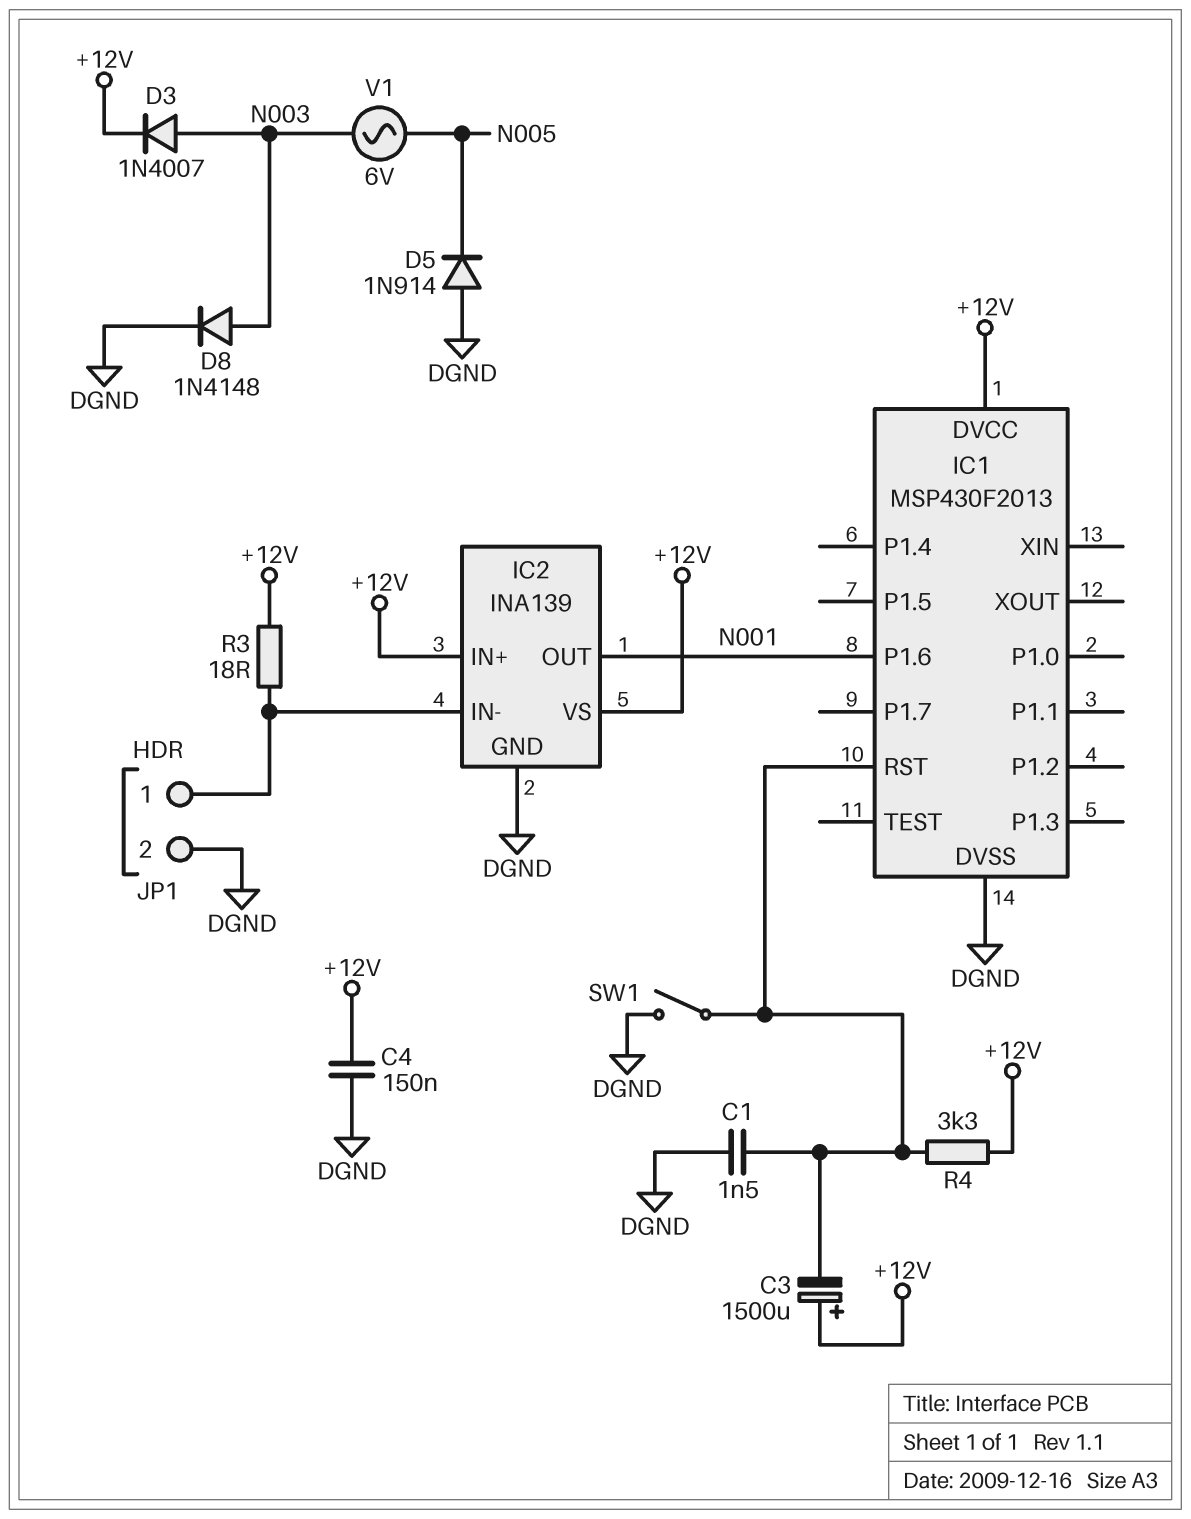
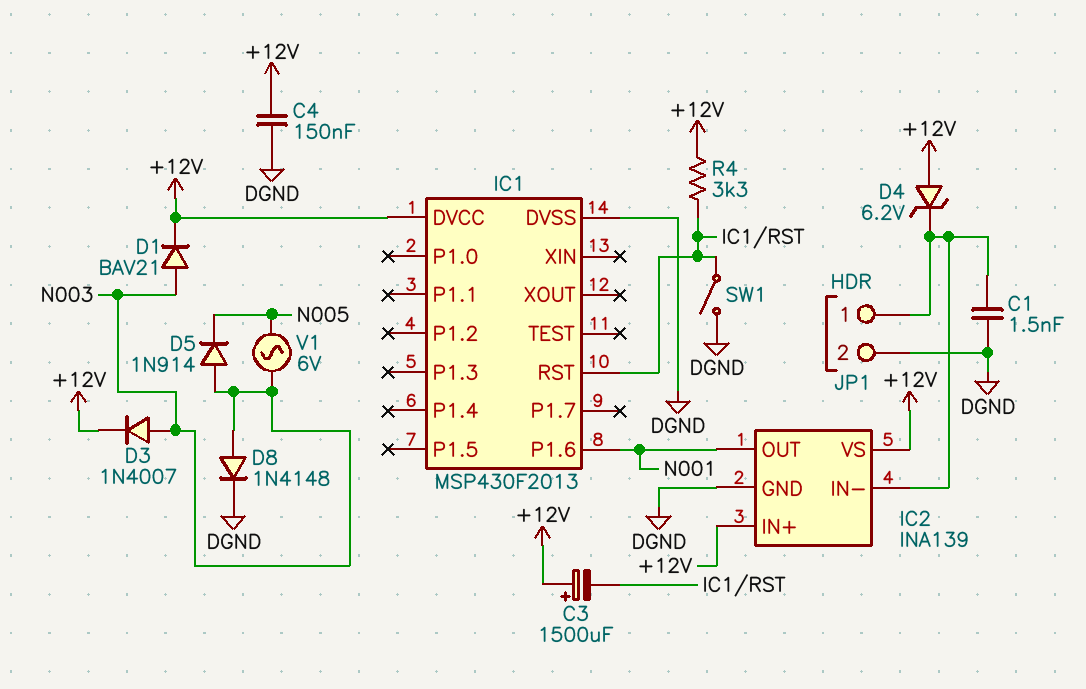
C1: 1.5nF (DGND, IC1/RST) -> 1.5nF (DGND, IC2/IN-)
D1: none -> diode BAV21 (A N003, K +12V)
D4: none -> zener 6.2V (A +12V, K IC2/IN-)
D5: diode 1N914 (A DGND, K N005) -> diode 1N914 (A N003, K N005)
R3: 18 (+12V, IC2/IN-) -> none

